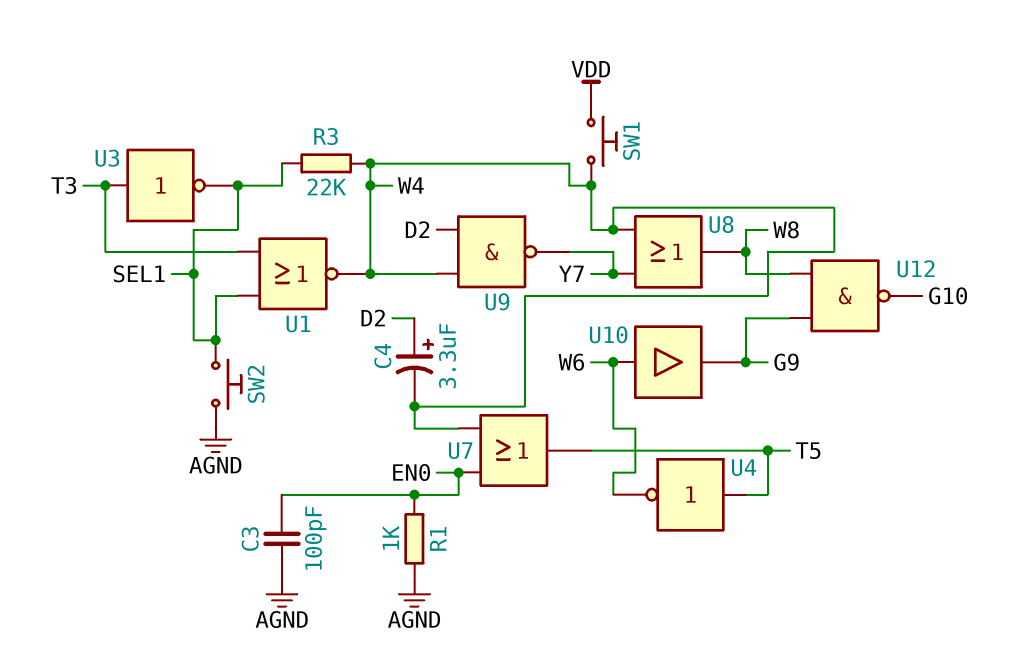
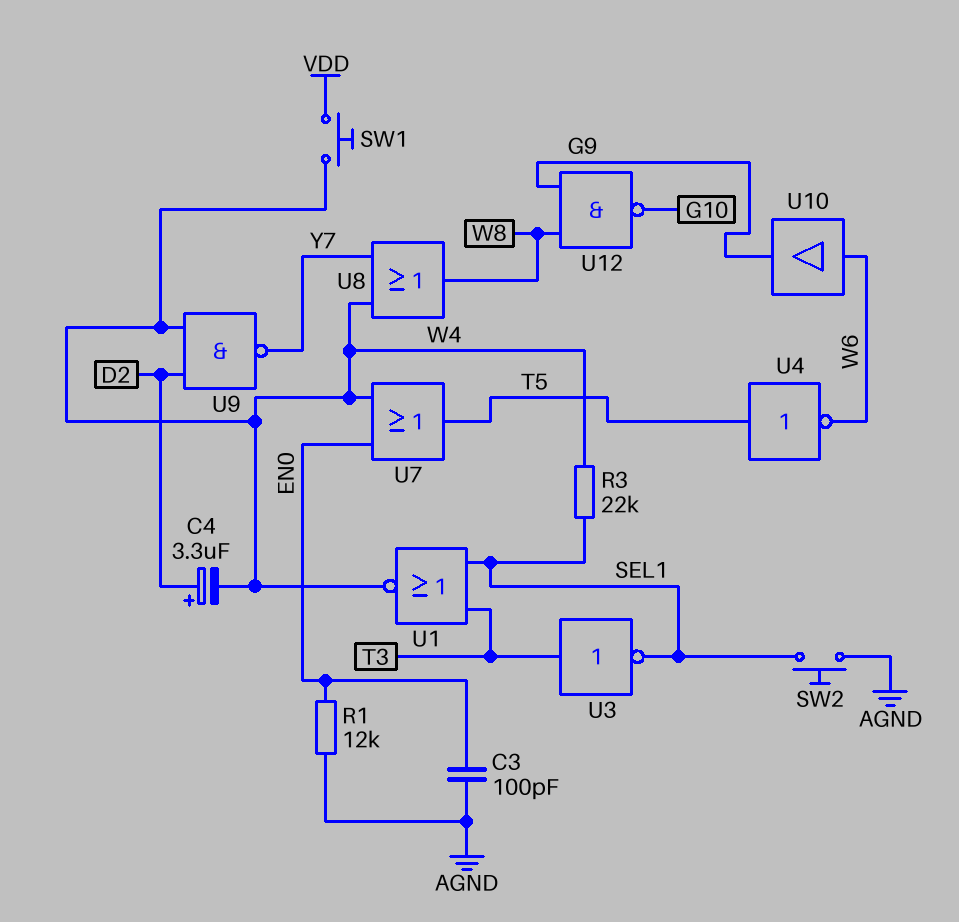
R1: 1k (AGND, EN0) -> 12k (AGND, EN0)

